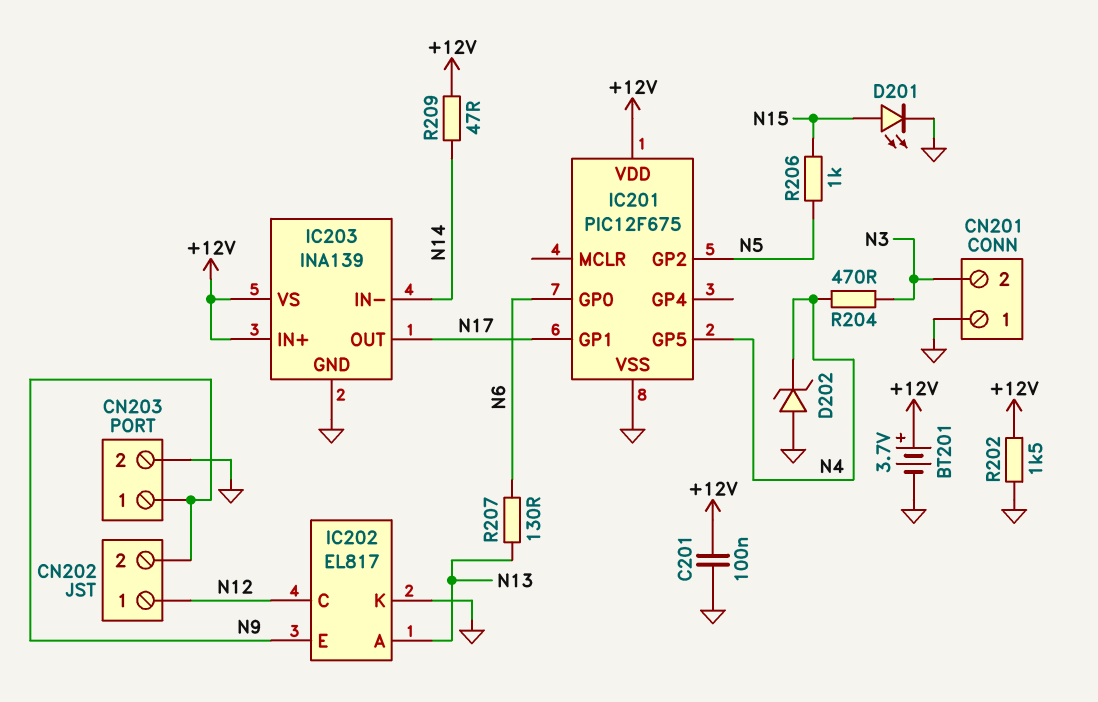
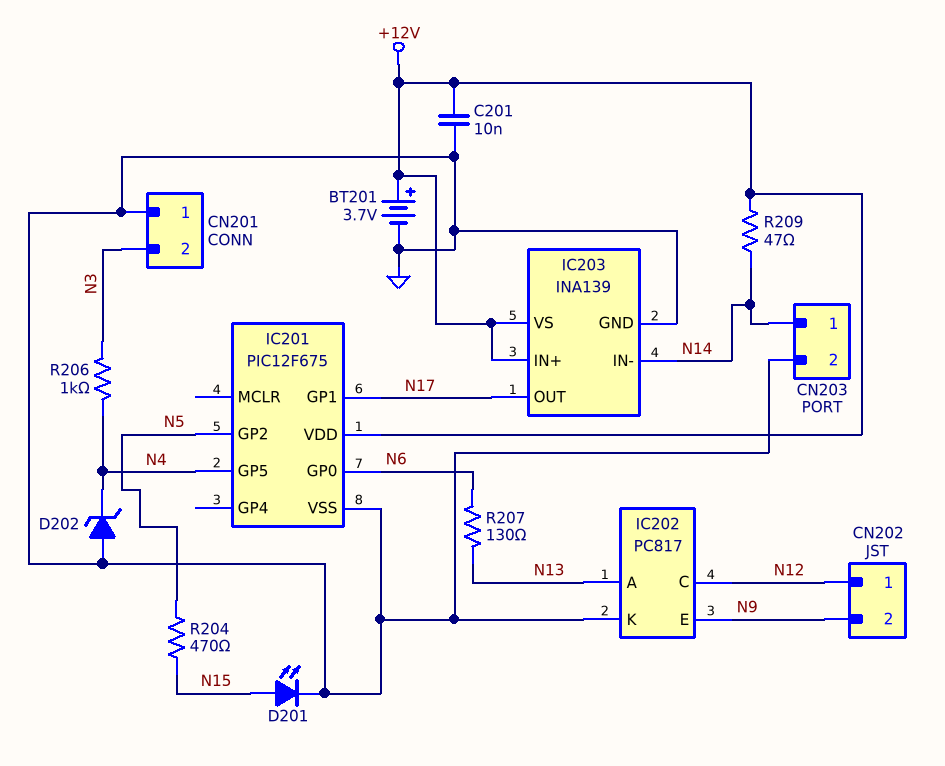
C201: 100nF (+12V, GND) -> 10nF (+12V, GND)
CN203 pin 1: N9 -> N14
IC202: EL817 -> PC817
R202: 1.5k (+12V, GND) -> none
R204: 470 (N3, N4) -> 470 (N5, N15)
R206: 1k (N5, N15) -> 1k (N3, N4)

